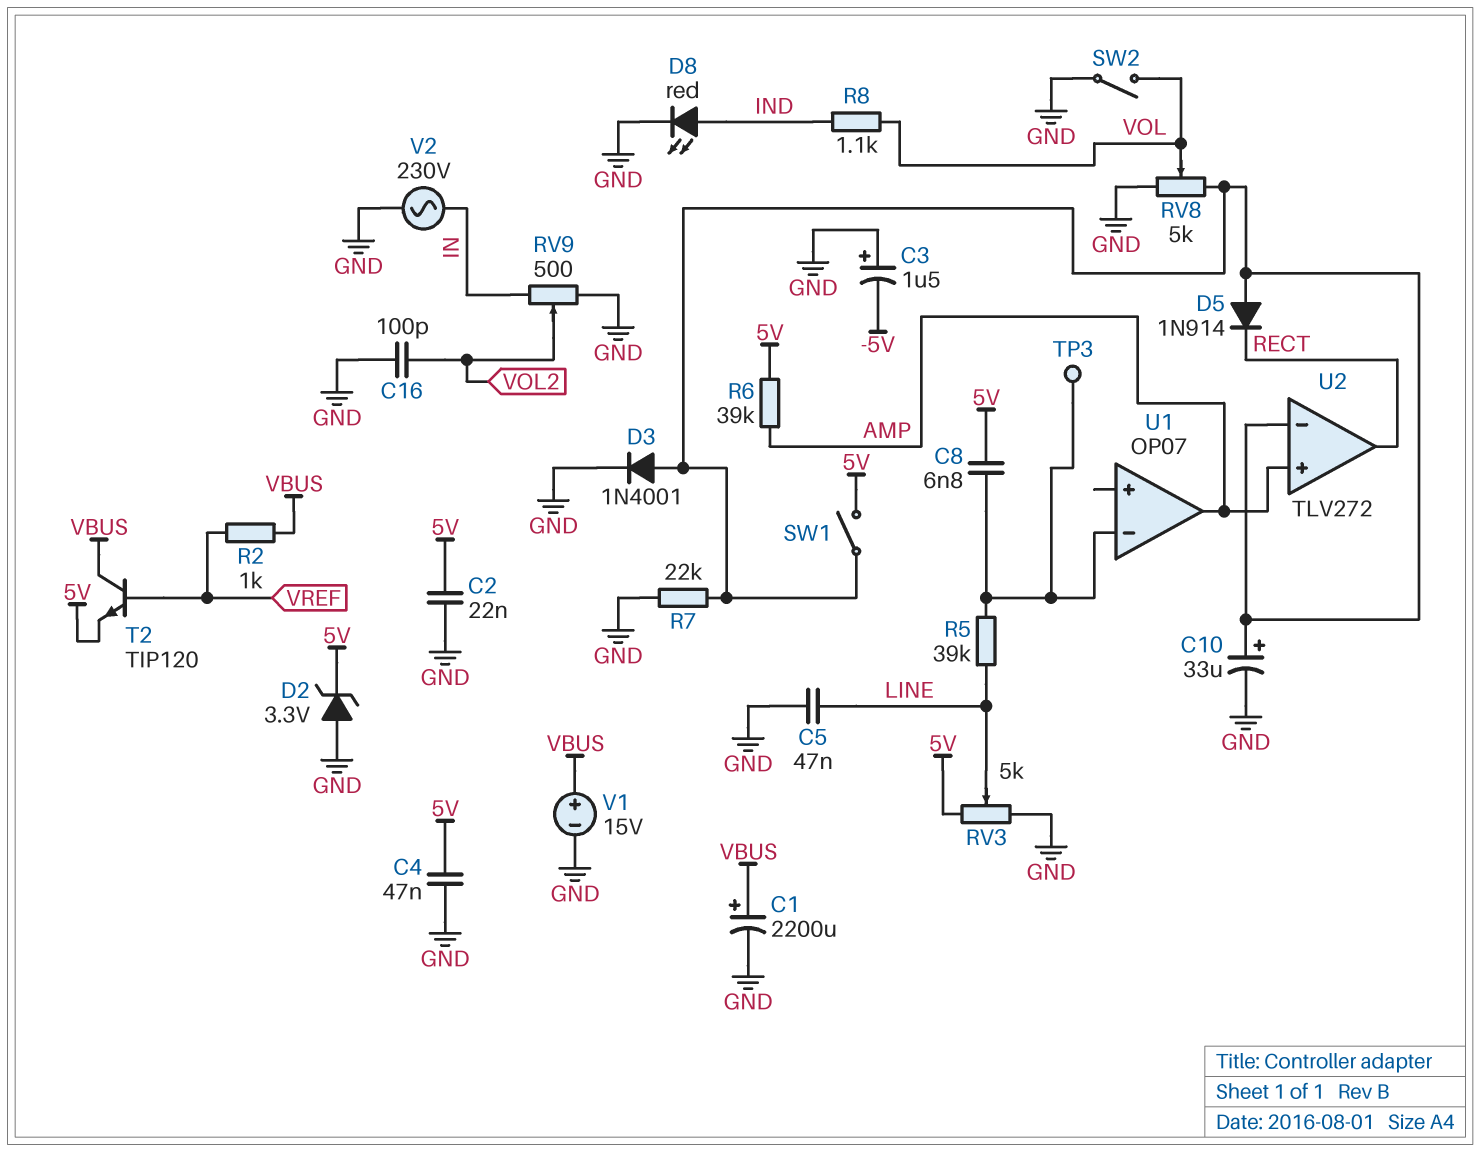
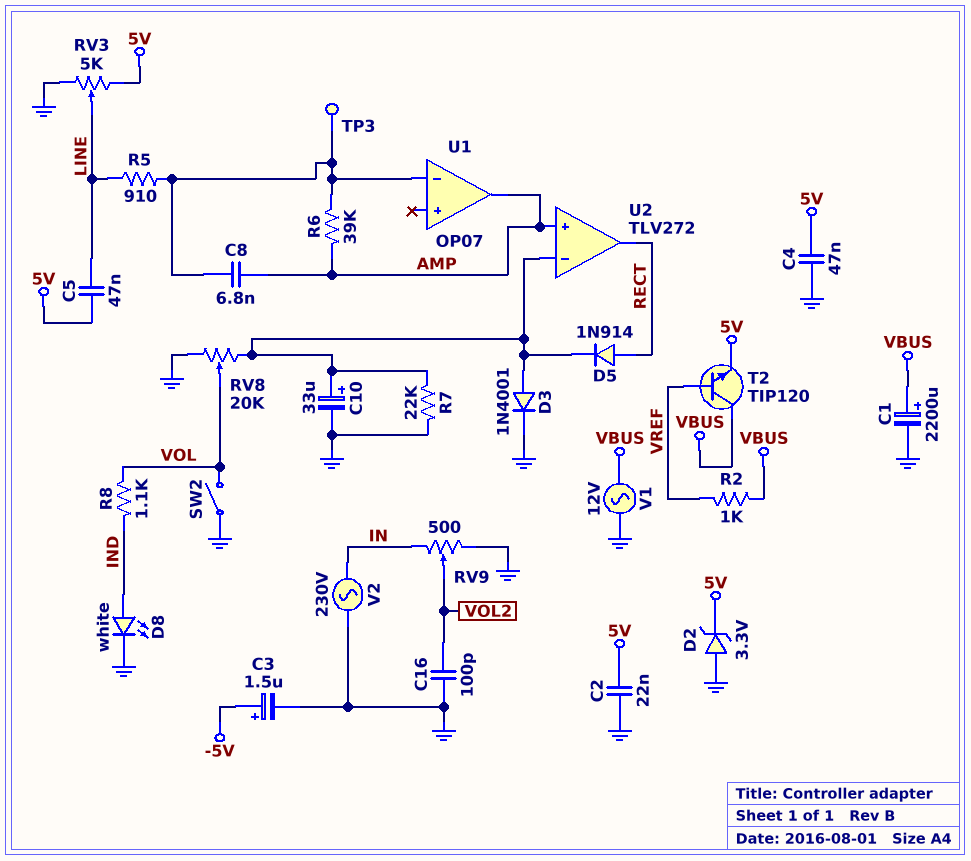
C3: 1.5uF (plus GND, minus -5V) -> 1.5uF (plus -5V, minus GND)
C5: 47nF (GND, LINE) -> 47nF (5V, LINE)
C8: 6.8nF (5V, U1/in-) -> 6.8nF (AMP, U1/in-)
D5: diode 1N914 (A U2/in-, K RECT) -> diode 1N914 (A RECT, K U2/in-)
D8: LED red (A IND, K GND) -> LED white (A IND, K GND)
R5: 39k (LINE, U1/in-) -> 910 (LINE, U1/in-)
R6: 39k (5V, AMP) -> 39k (AMP, U1/in-)
RV8: 5k (GND, U2/in-, wiper VOL) -> 20k (GND, U2/in-, wiper VOL)
SW1: switch (5V, U2/in-) -> none
V1: 15V (plus VBUS, minus GND) -> AC 12V (GND, VBUS)

